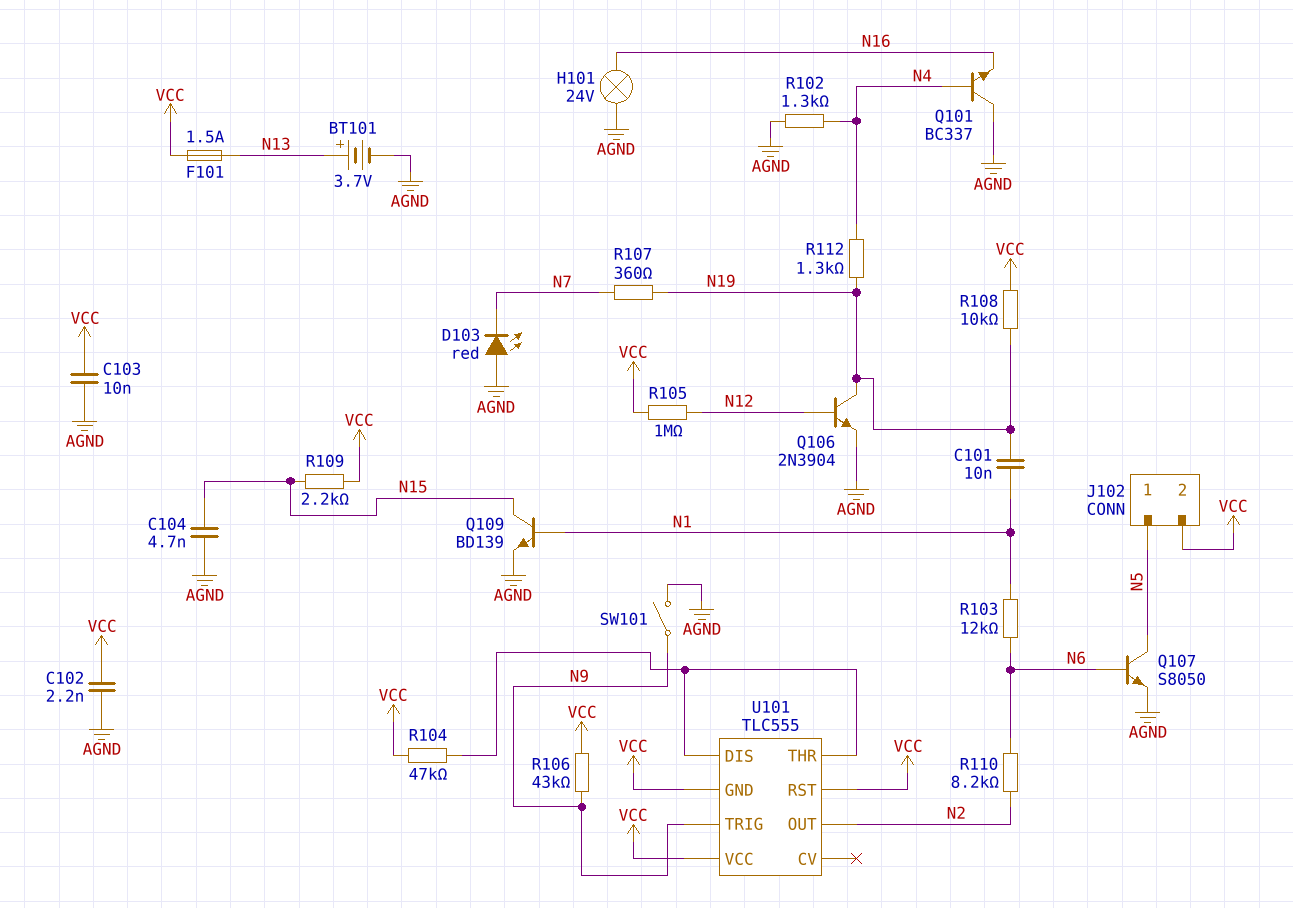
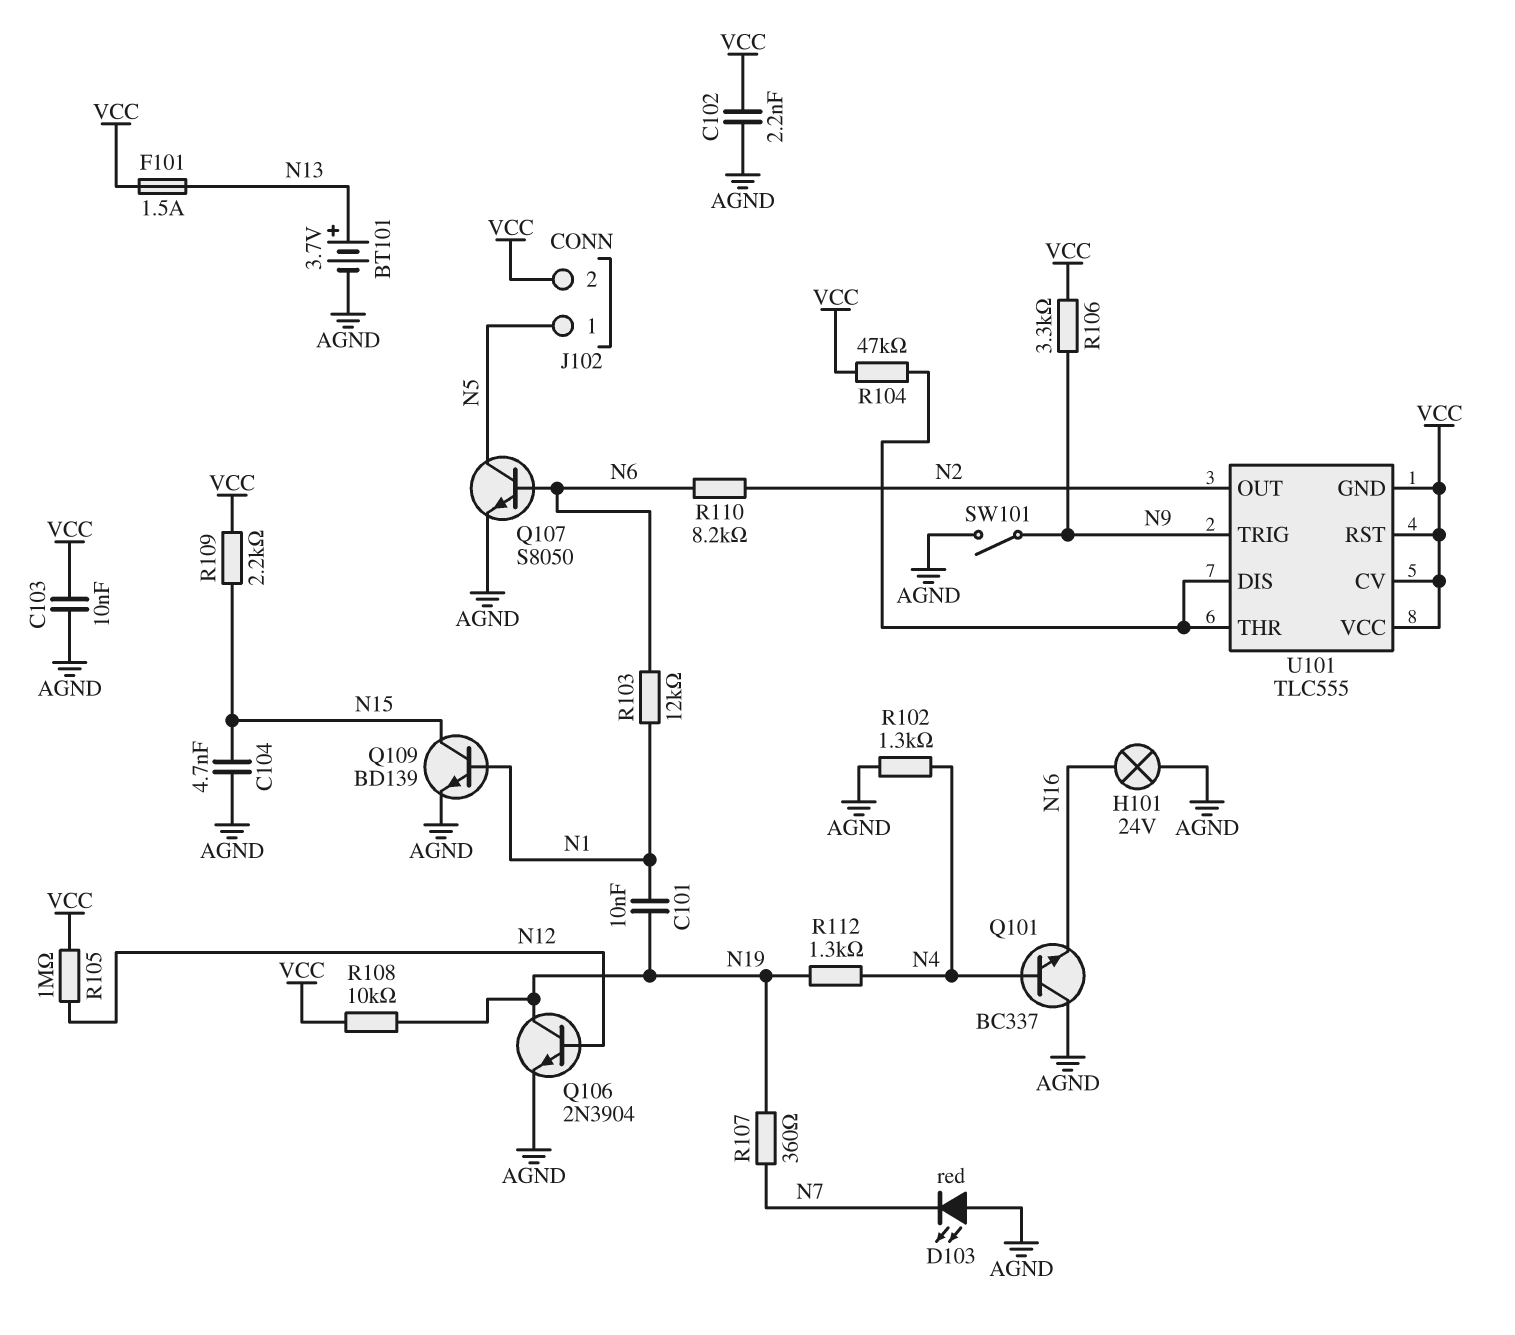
R106: 43k (N9, VCC) -> 3.3k (N9, VCC)
U101 pin CV: none -> VCC

